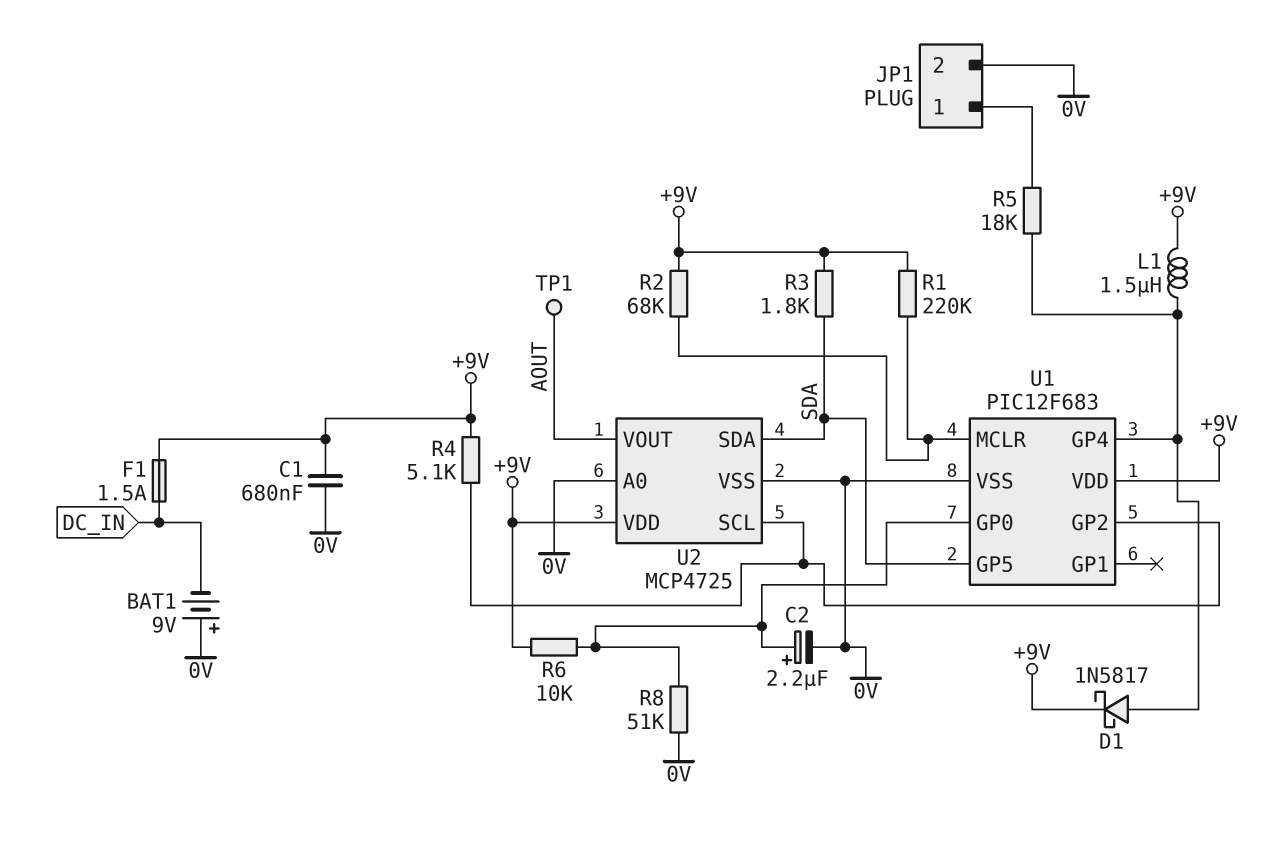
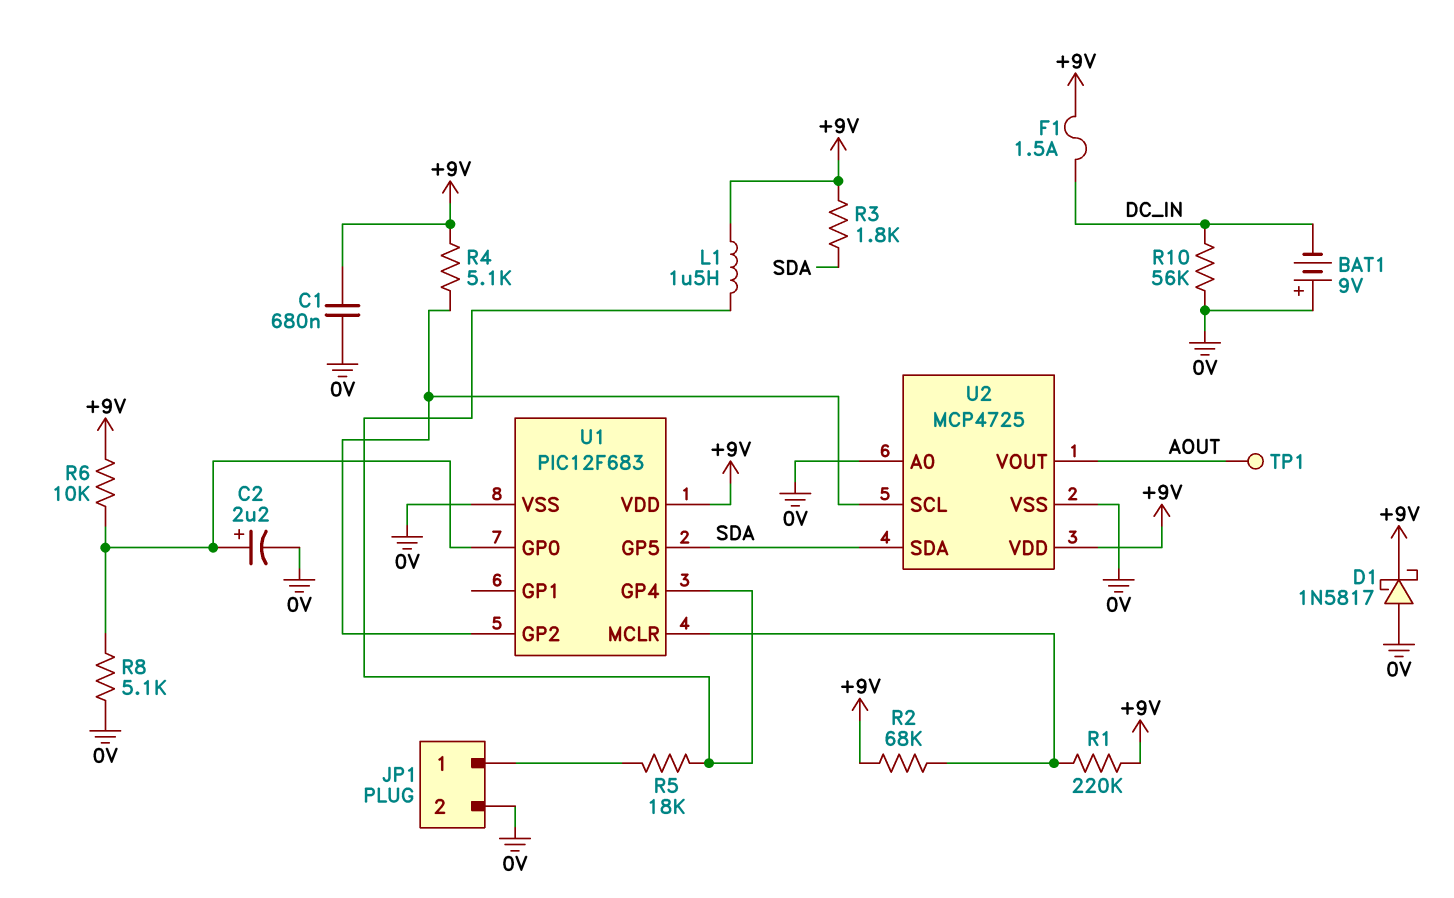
D1: schottky 1N5817 (A U1/GP4, K +9V) -> schottky 1N5817 (A 0V, K +9V)
R8: 51k (0V, U1/GP0) -> 5.1k (0V, U1/GP0)
R10: none -> 56k (0V, DC_IN)

